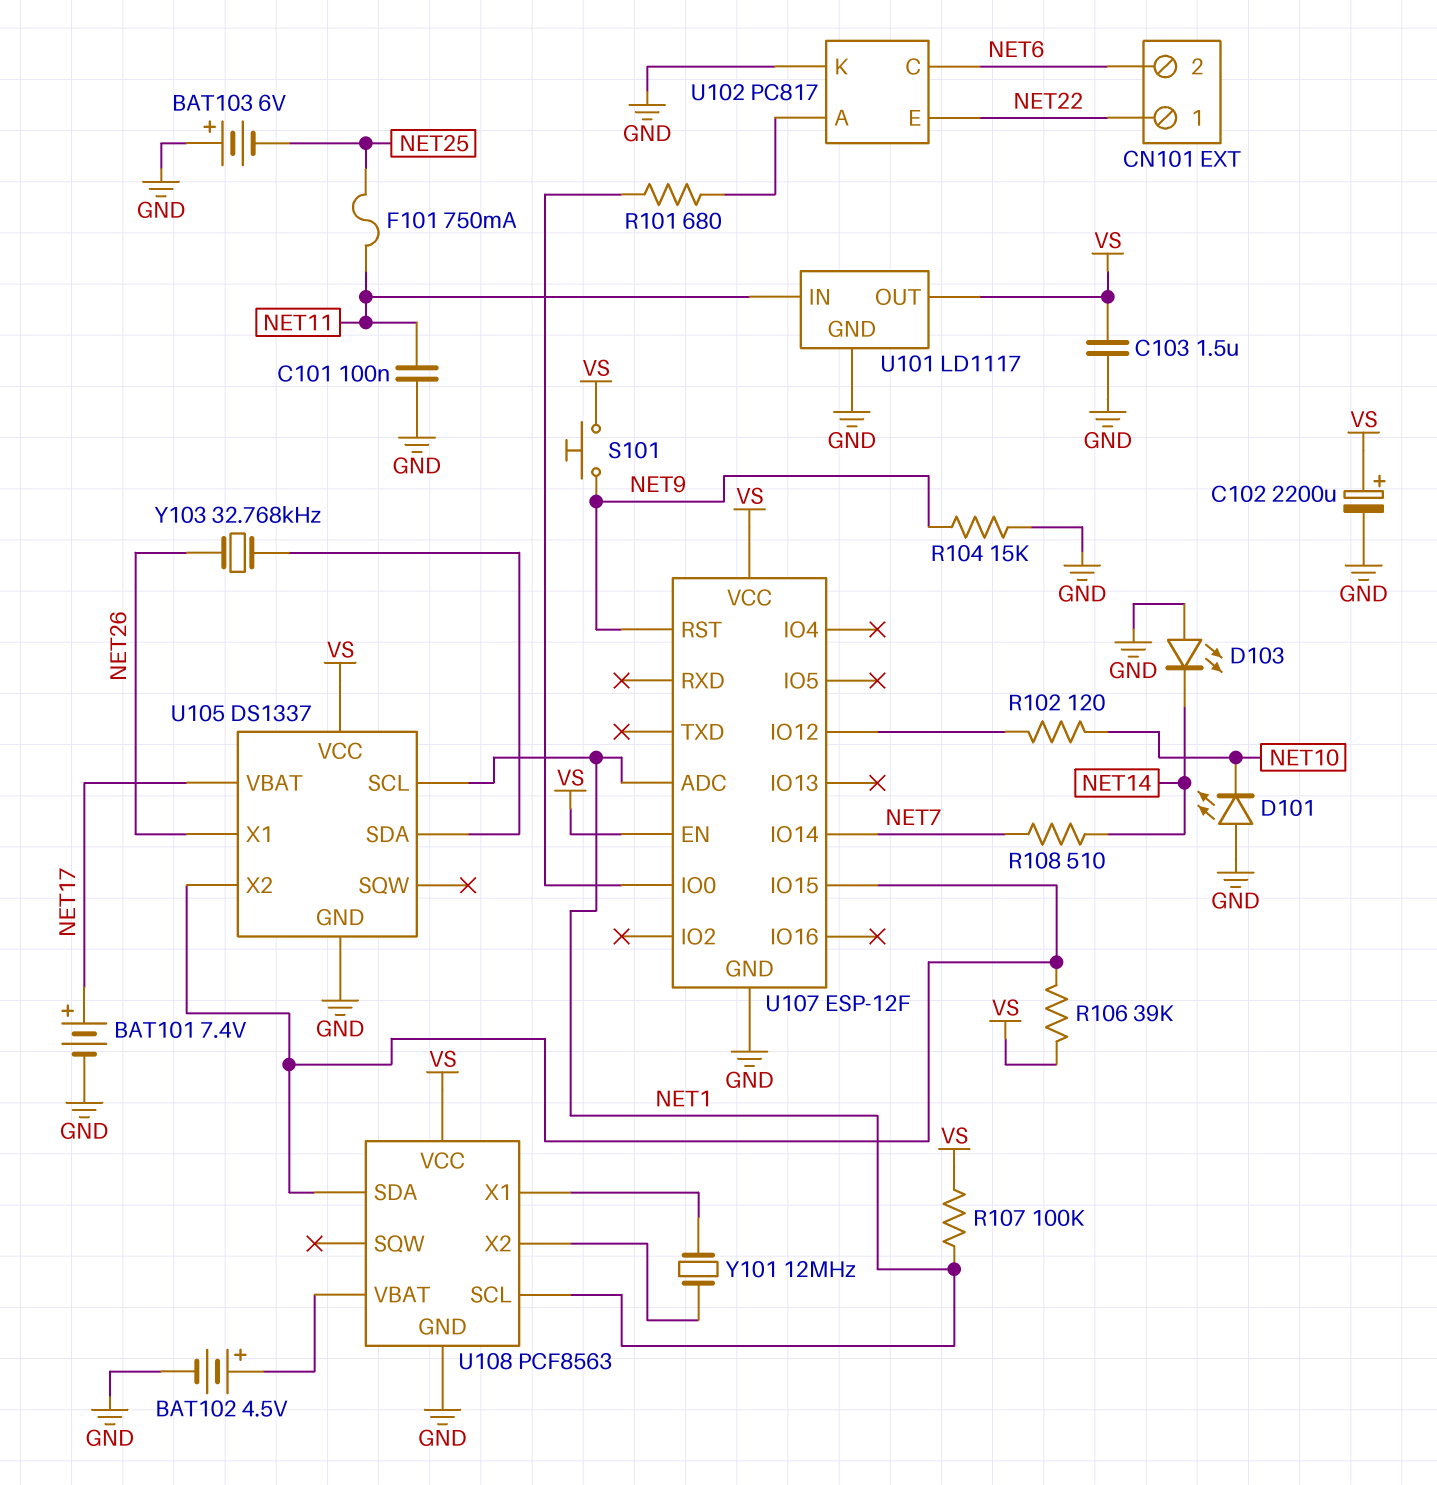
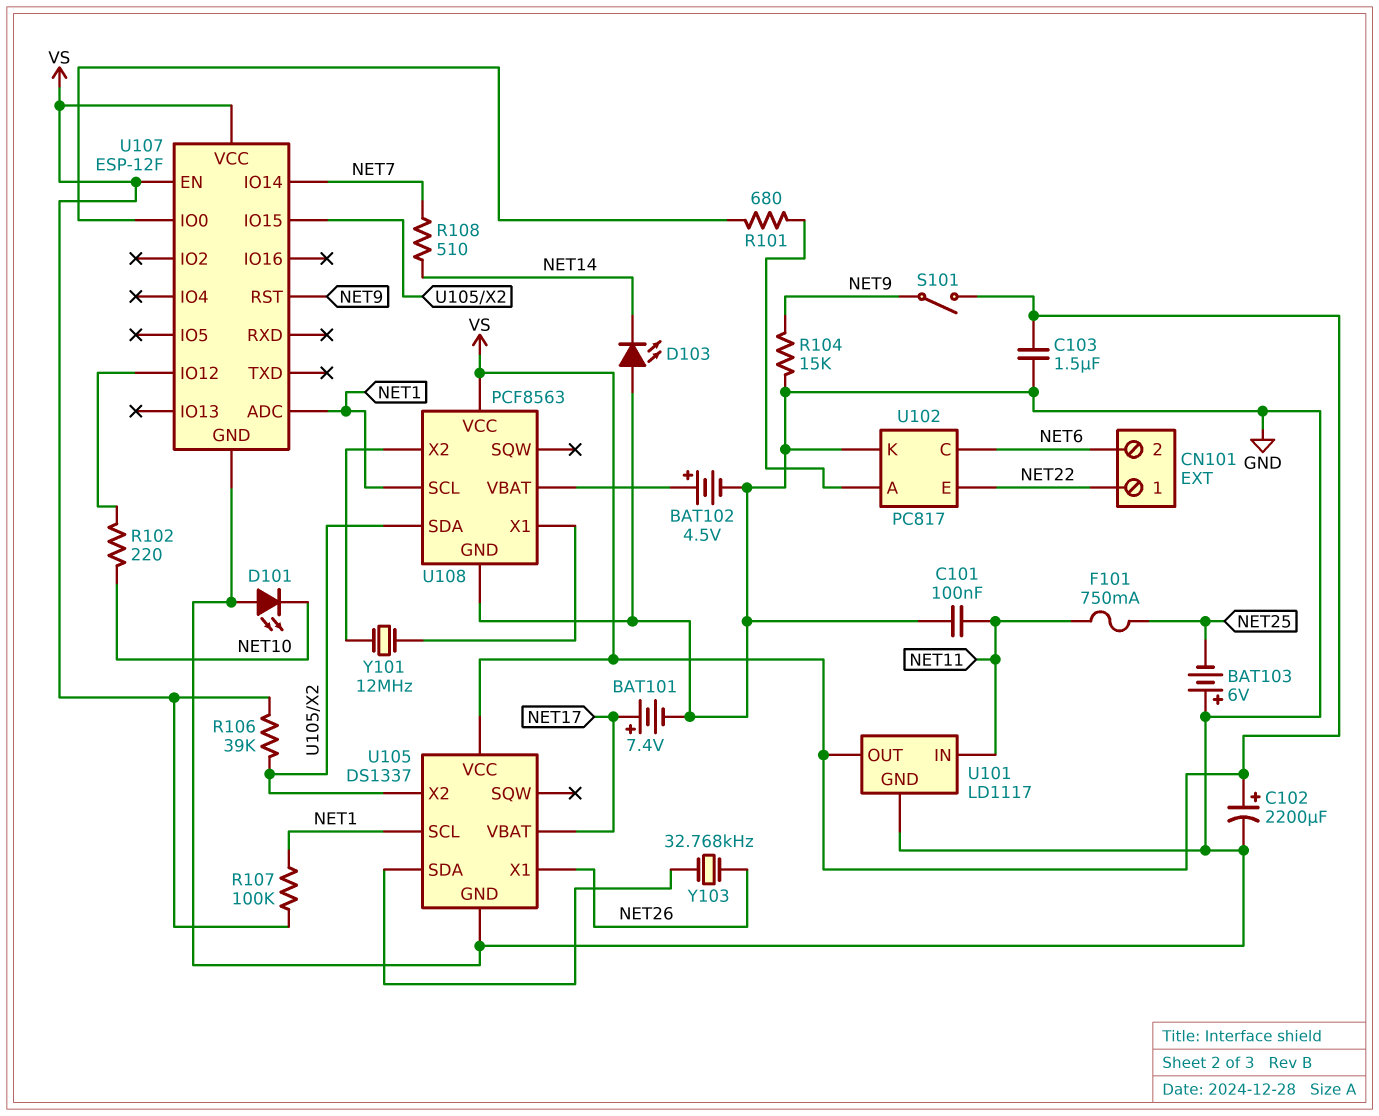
R102: 120 (NET10, U107/IO12) -> 220 (NET10, U107/IO12)
S101: button (NET9, VS) -> switch (NET9, VS)

